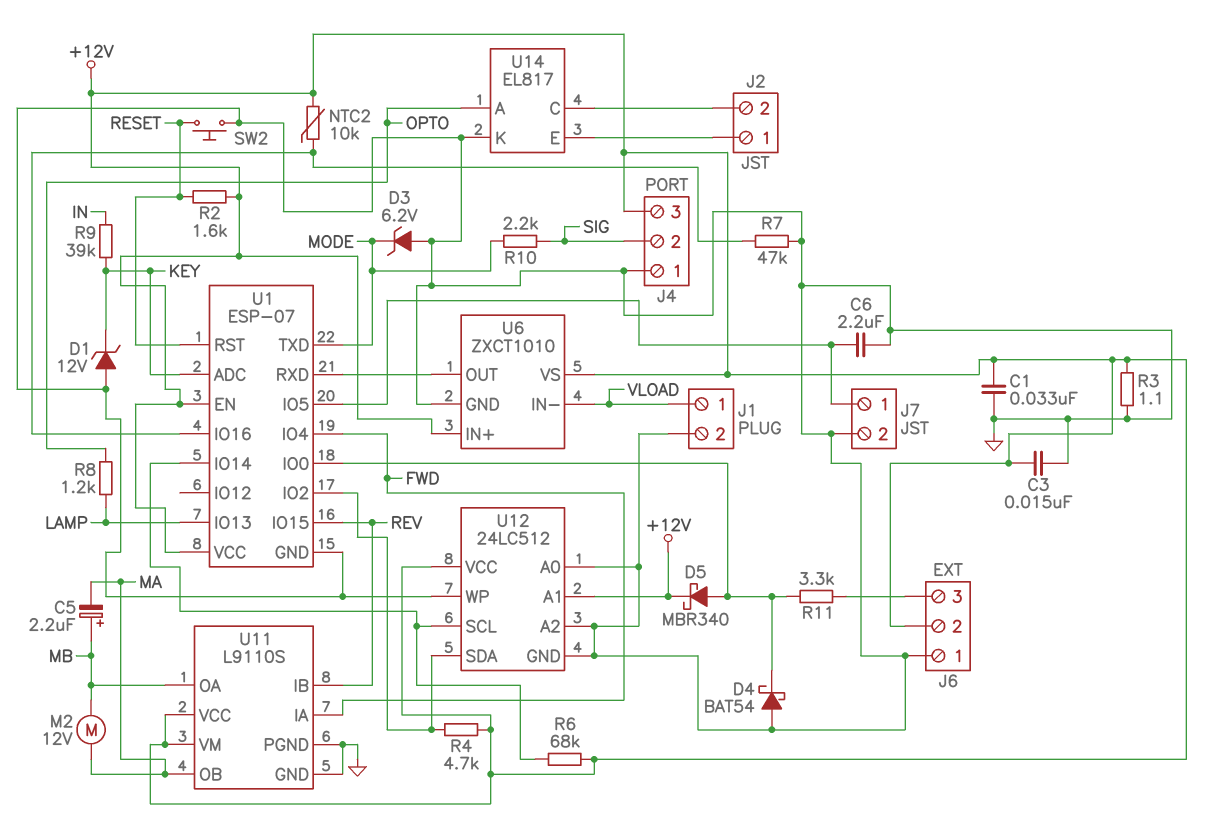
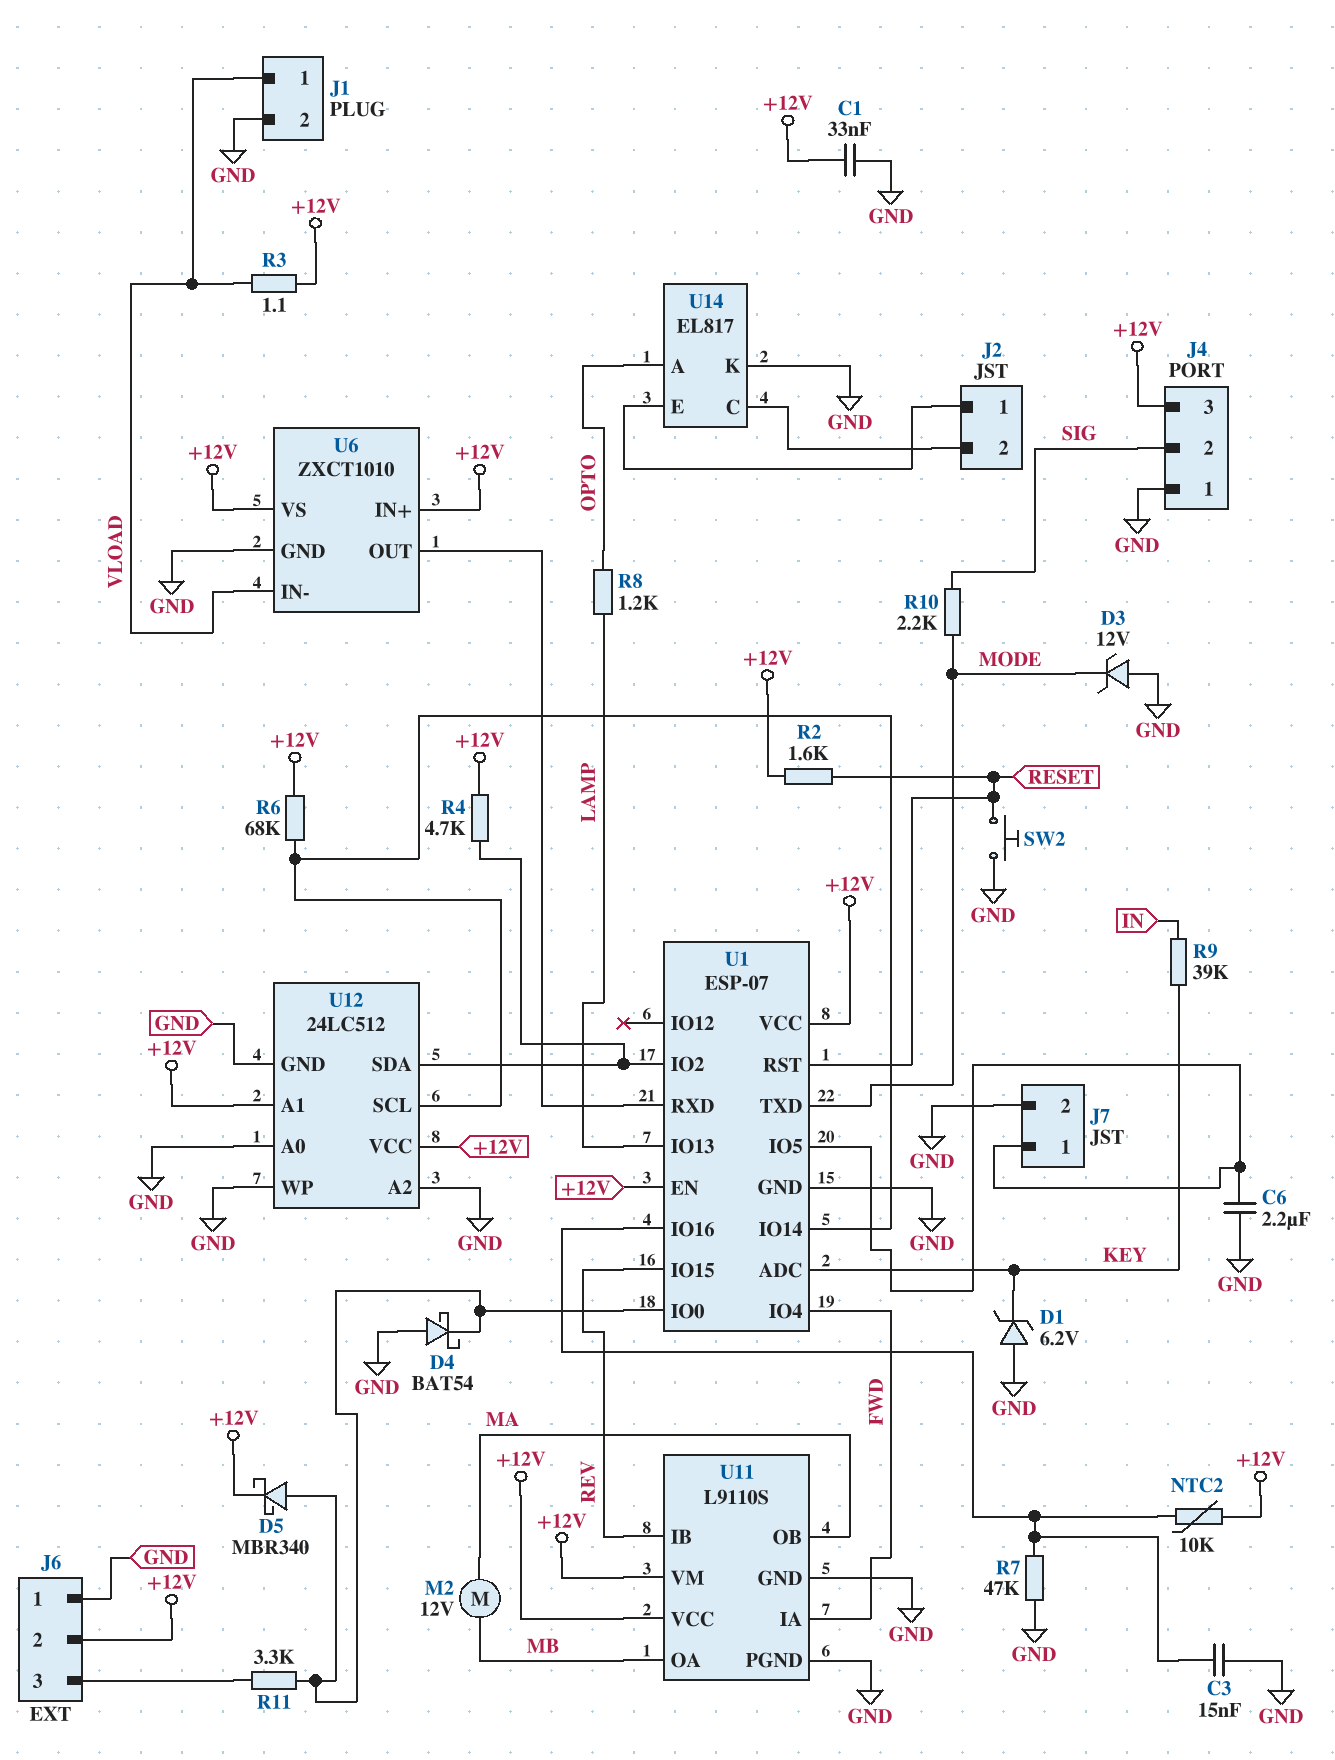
C3: 15nF (+12V, GND) -> 15nF (GND, U1/IO16)
C5: 2.2uF (plus MB, minus MA) -> none
D1: zener 12V (A GND, K KEY) -> zener 6.2V (A GND, K KEY)
D3: zener 6.2V (A GND, K MODE) -> zener 12V (A GND, K MODE)
R3: 1.1 (+12V, GND) -> 1.1 (+12V, VLOAD)

